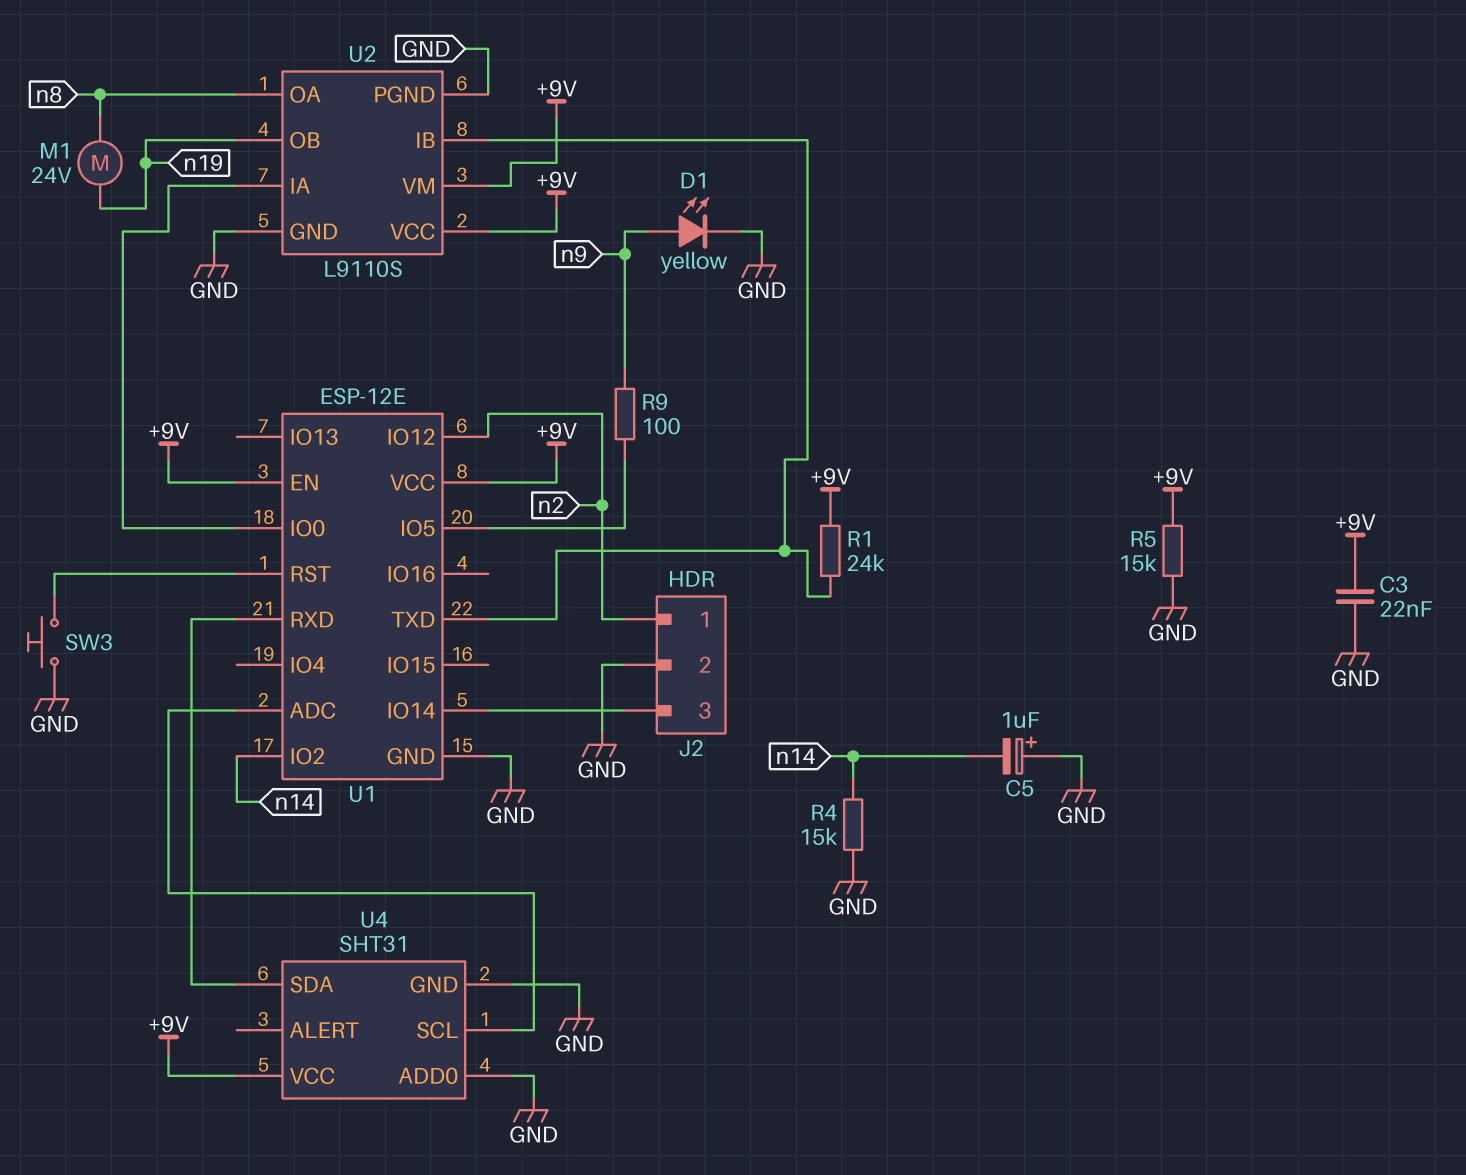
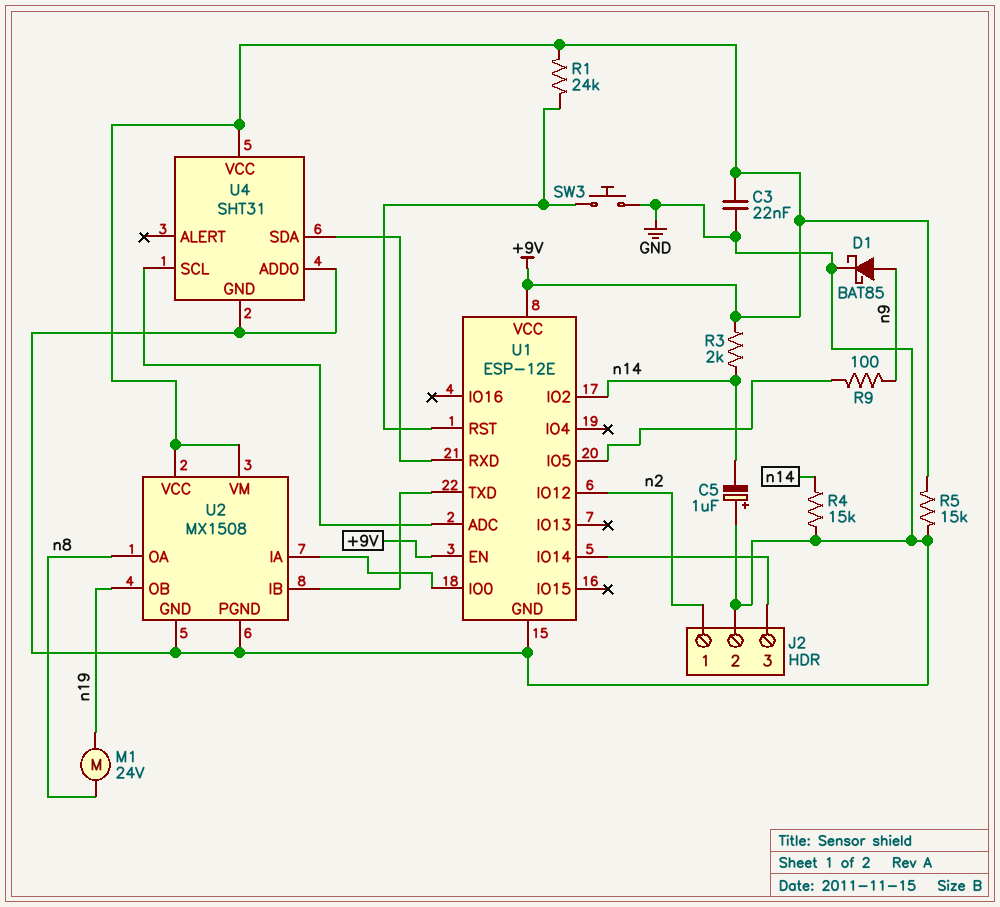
D1: LED yellow (A n9, K GND) -> schottky BAT85 (A n9, K GND)
R1: 24k (+9V, U1/TXD) -> 24k (+9V, U1/RST)
R3: none -> 2k (+9V, n14)
U2: L9110S -> MX1508

